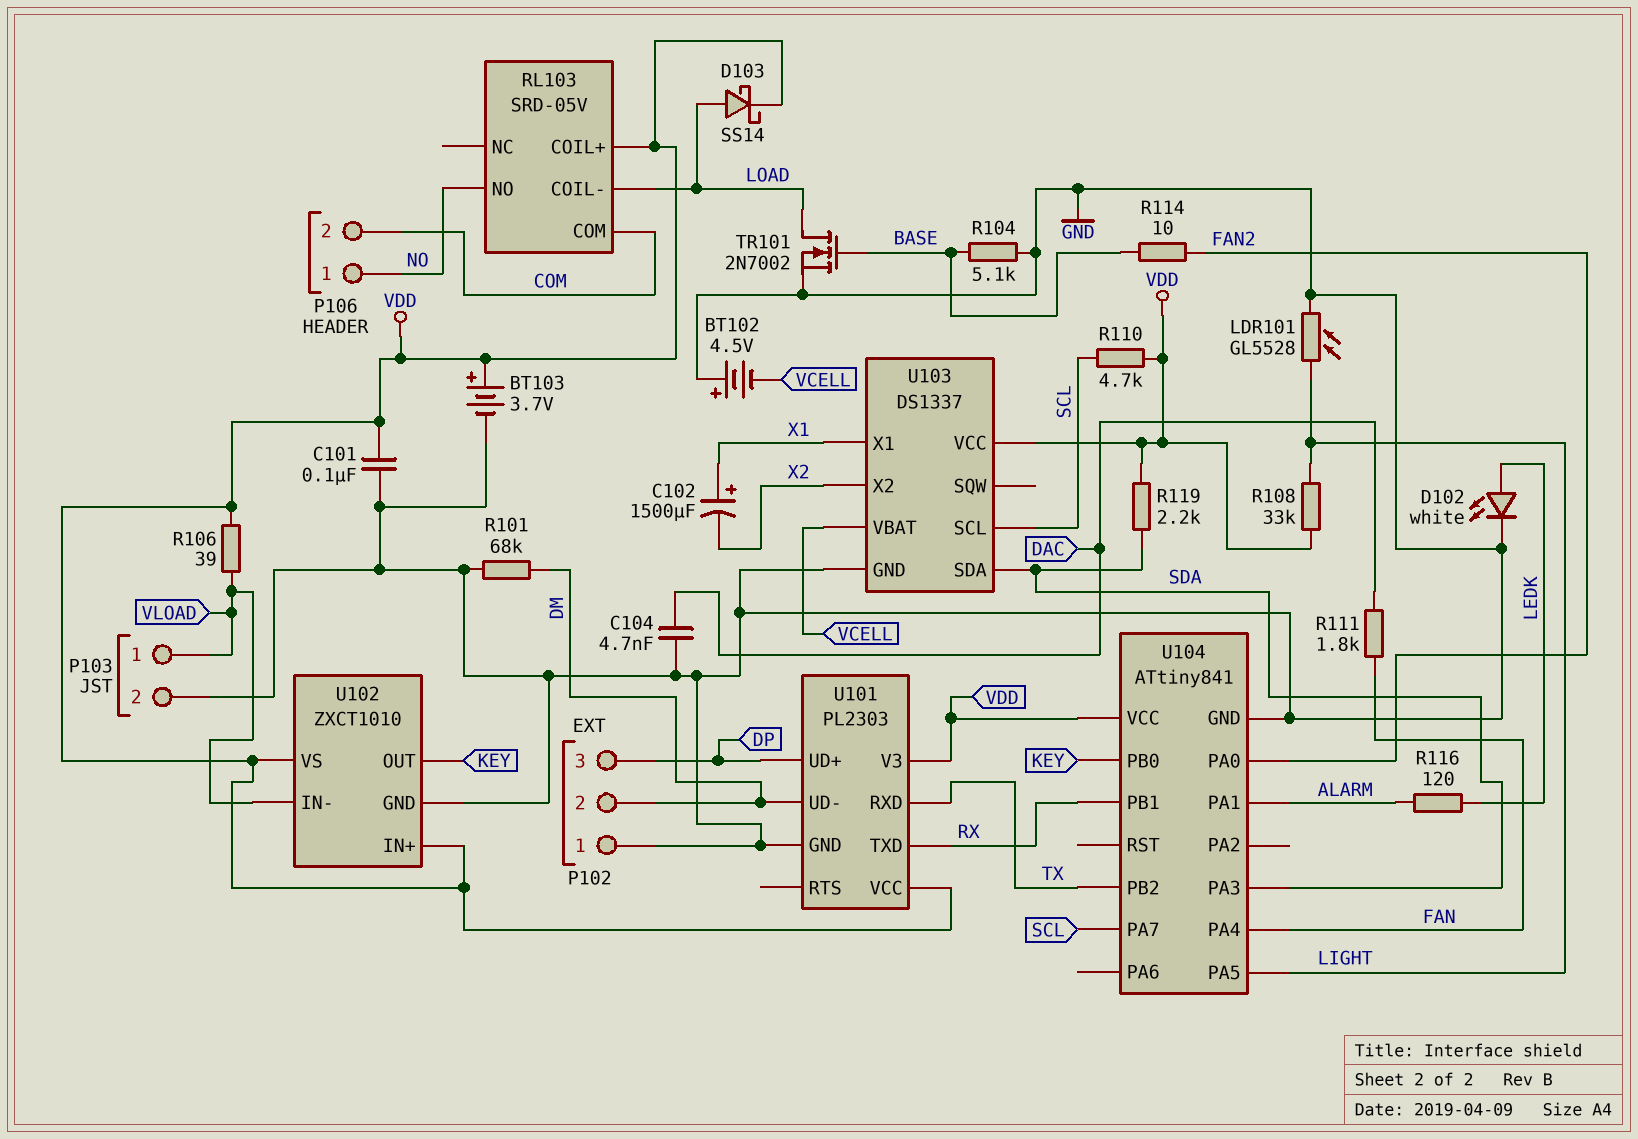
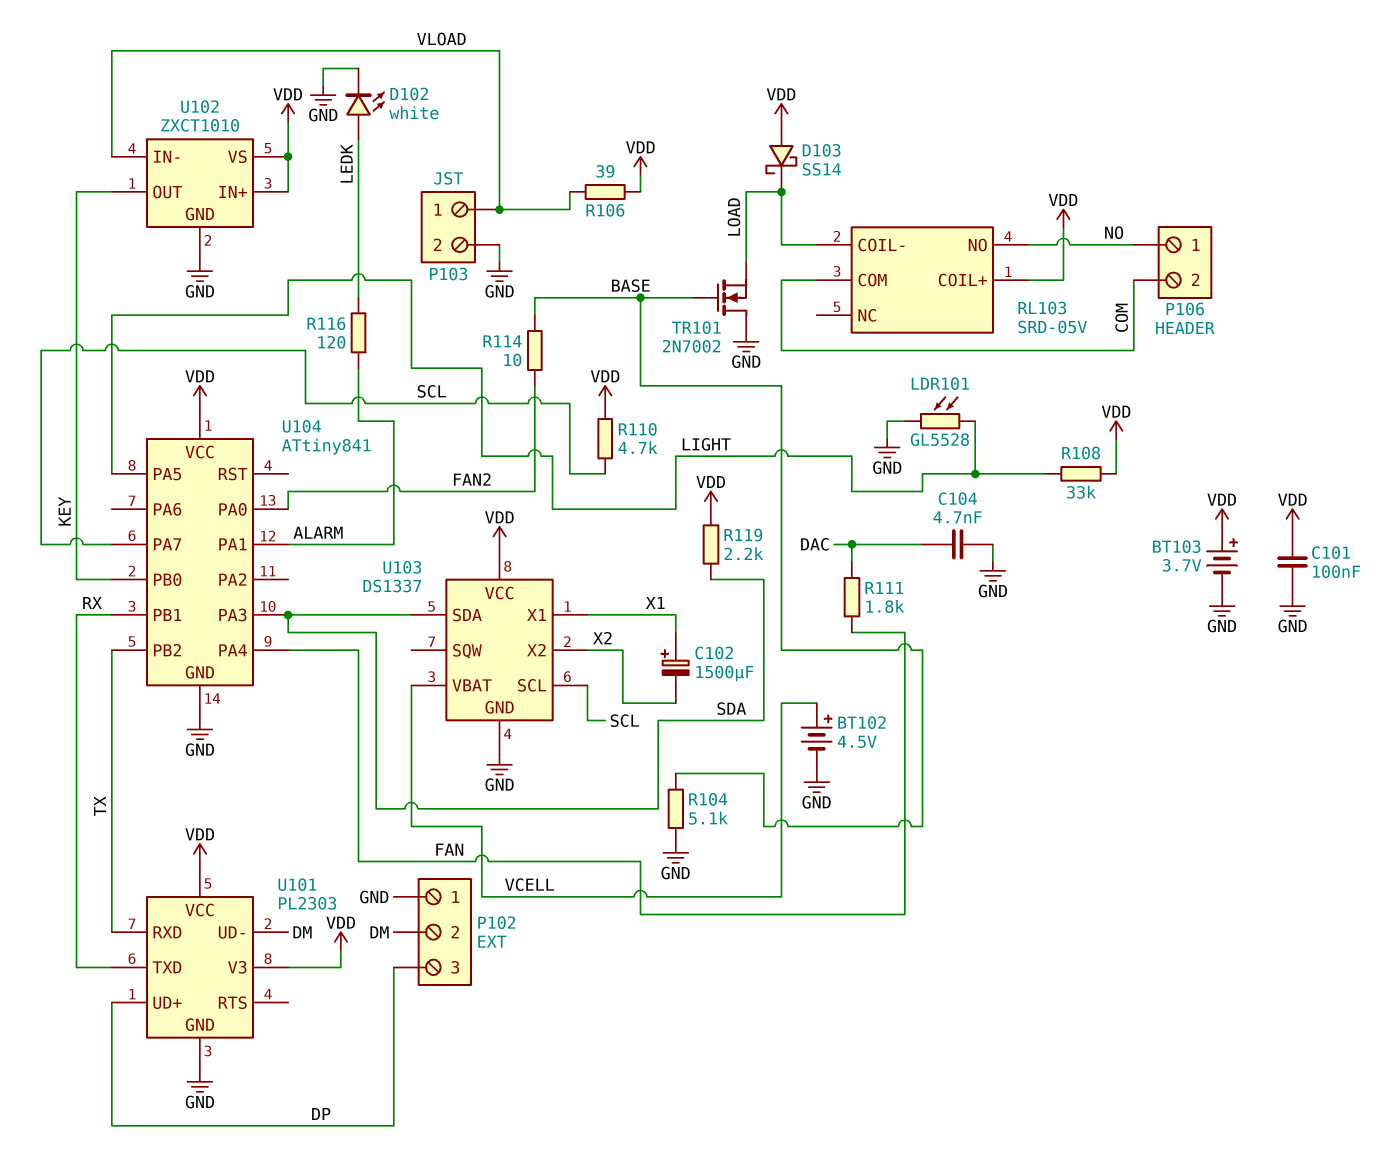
BT102: 4.5V (plus GND, minus VCELL) -> 4.5V (plus VCELL, minus GND)
D103: schottky SS14 (A LOAD, K VDD) -> schottky SS14 (A VDD, K LOAD)
R101: 68k (DM, GND) -> none
TR101: NMOS 2N7002 (G BASE, D LOAD, S GND) -> NMOS 2N7002 (G BASE, D GND, S LOAD)

